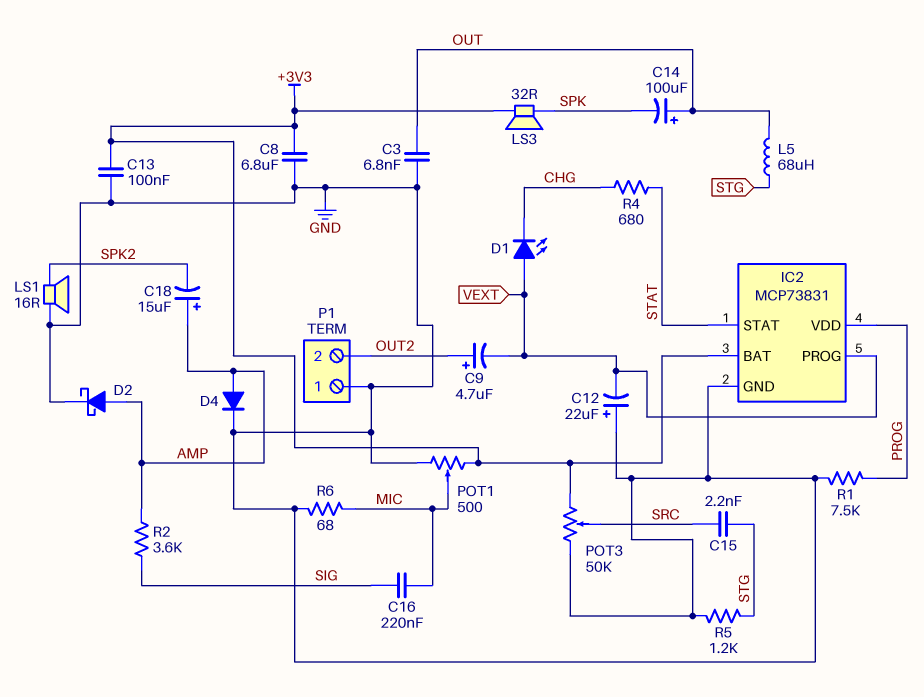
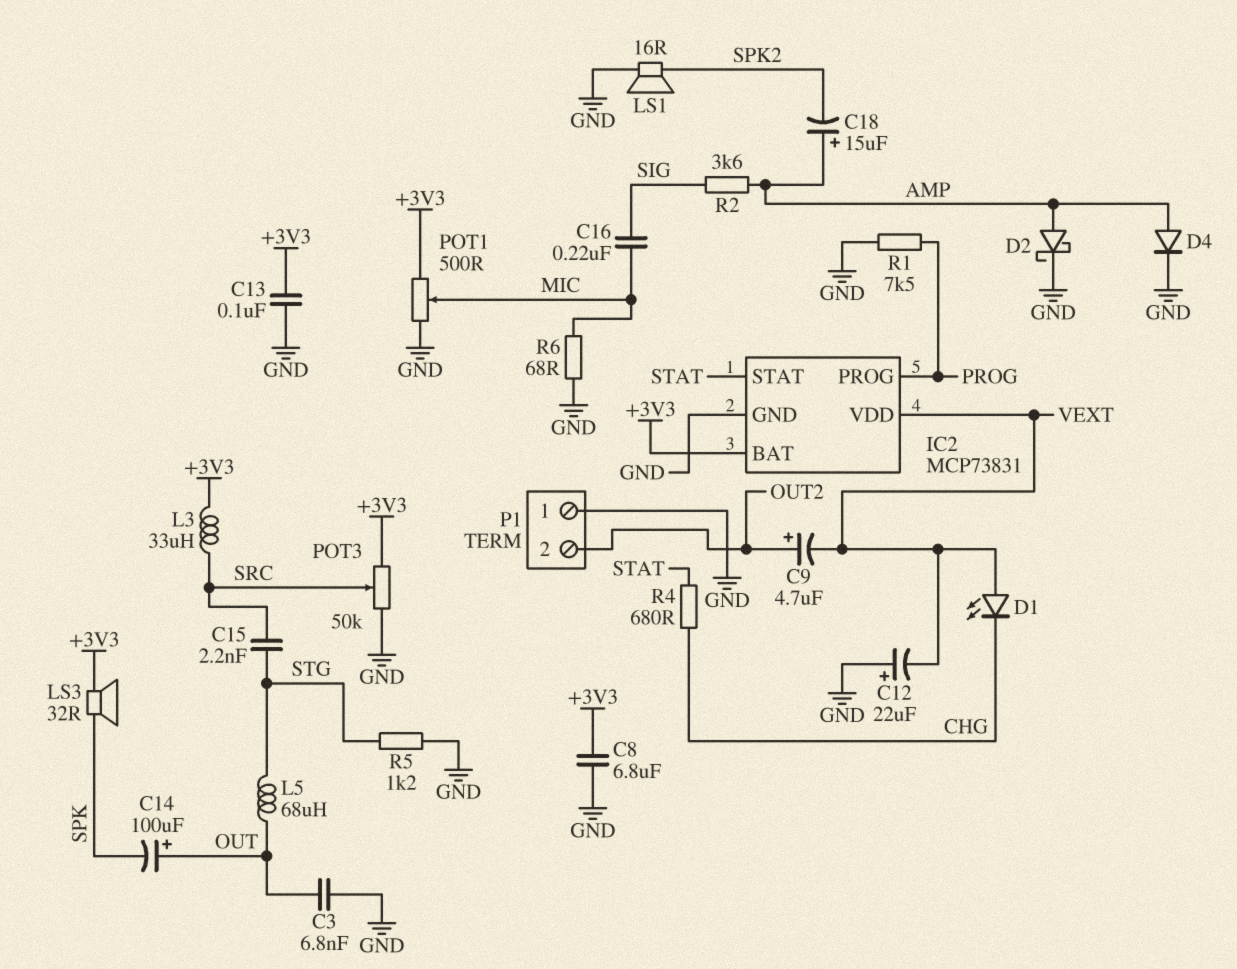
IC2 pin PROG: VEXT -> PROG
IC2 pin VDD: PROG -> VEXT
L3: none -> 33uH (+3V3, SRC)

